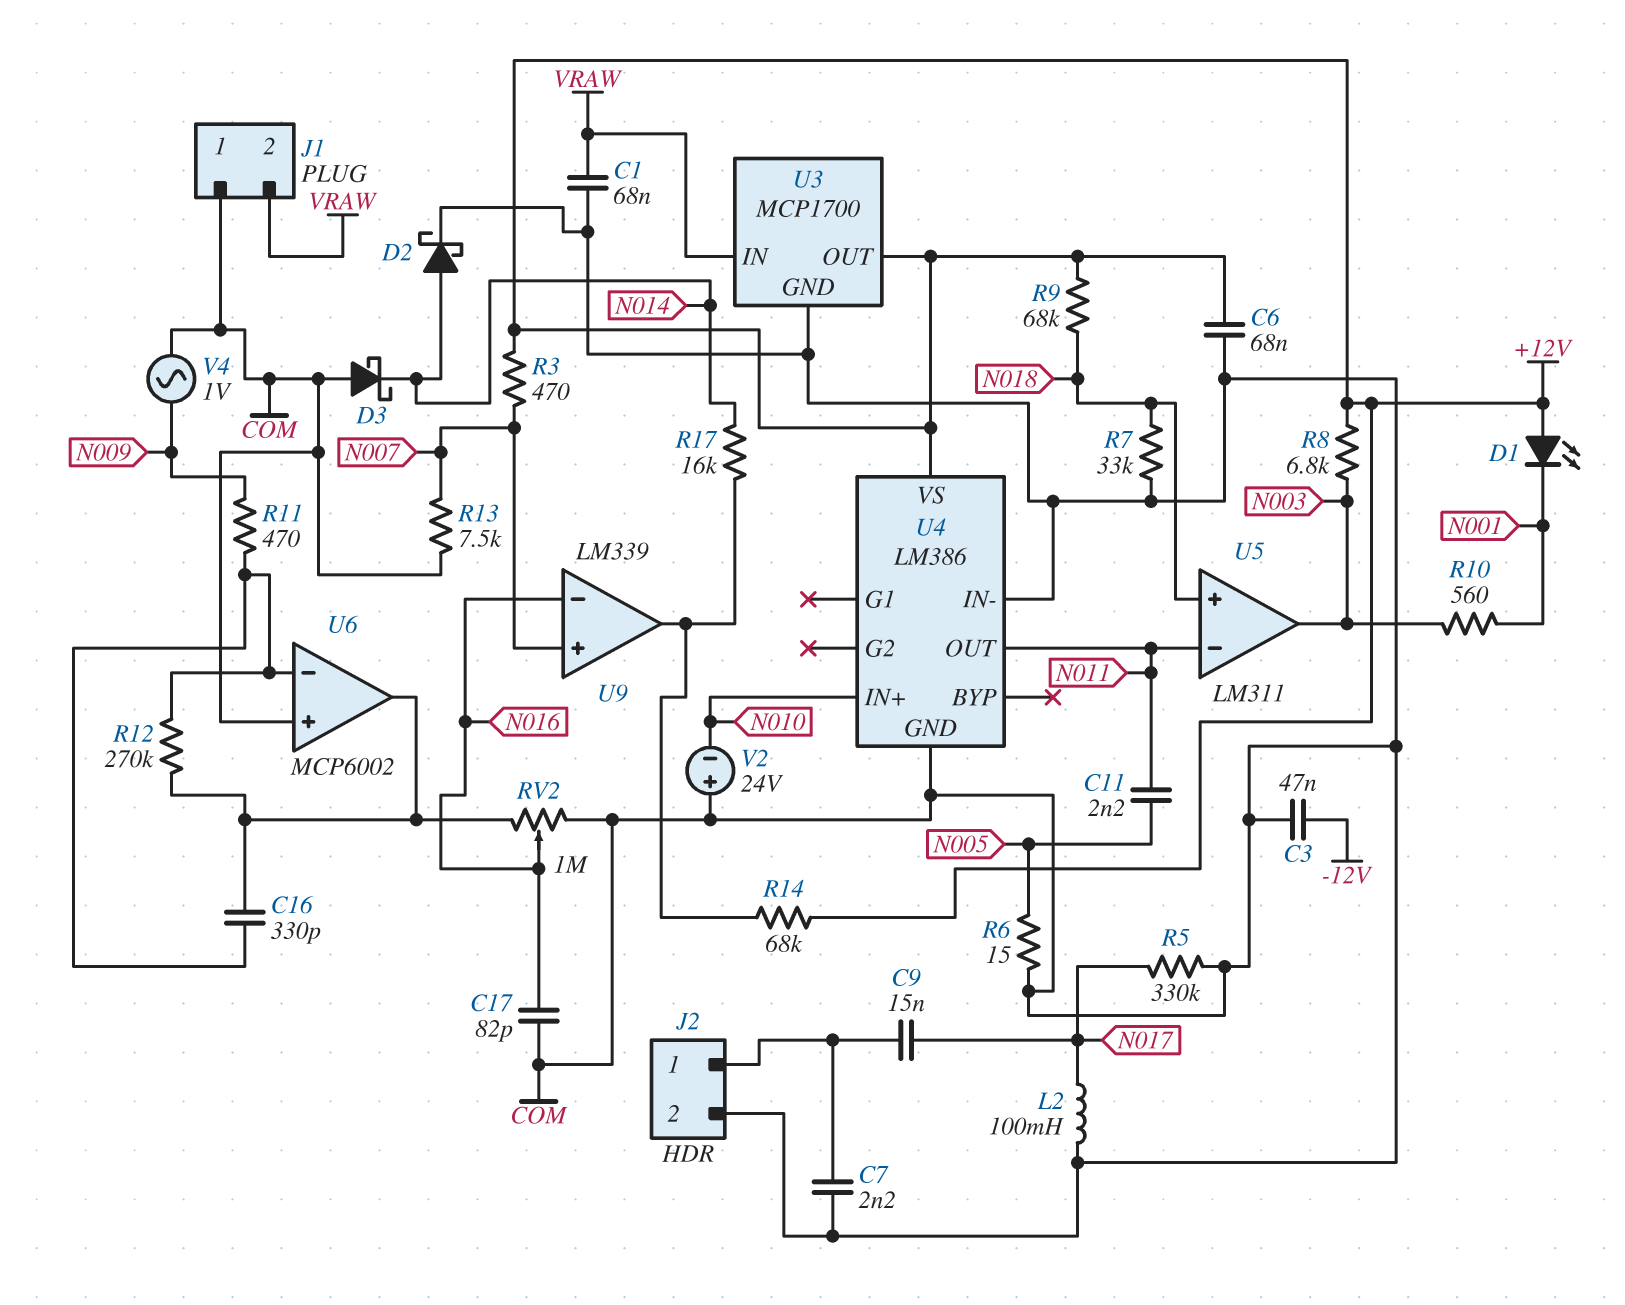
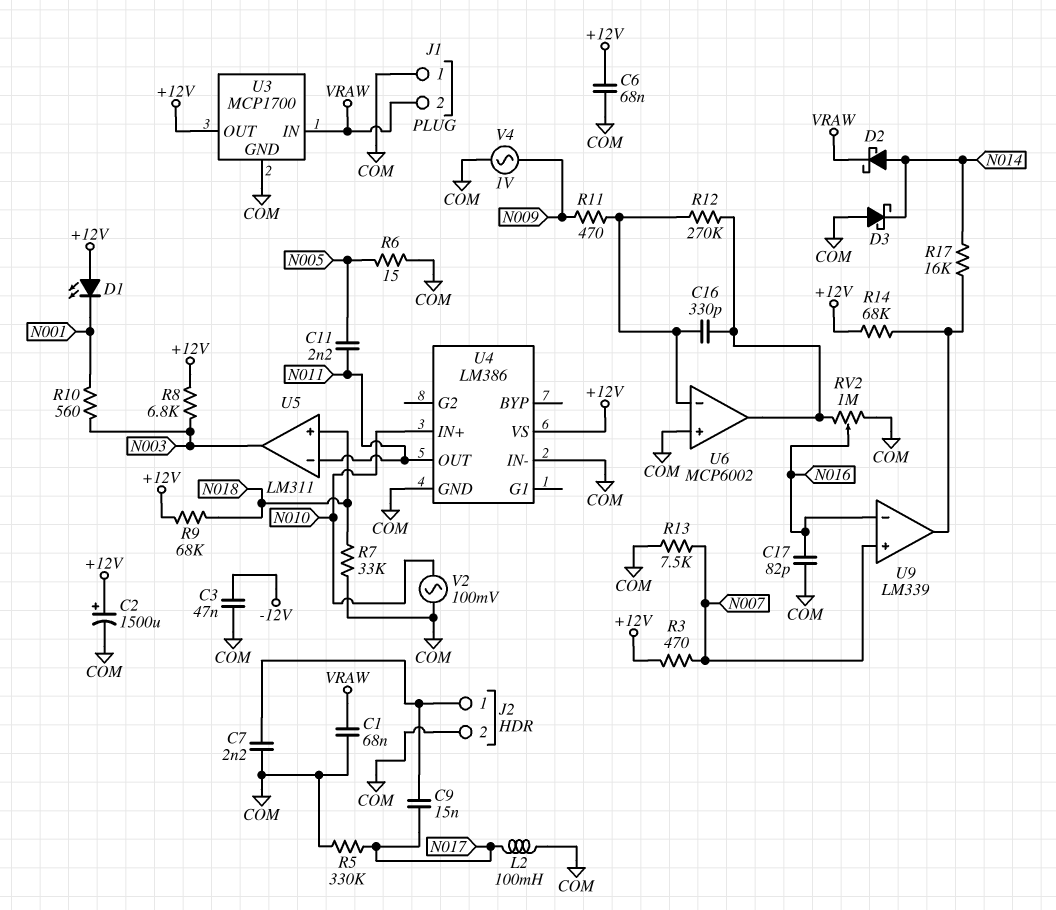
C2: none -> 1500uF (plus +12V, minus COM)
D2: schottky (A N014, K COM) -> schottky (A N014, K VRAW)
V2: 24V (plus COM, minus N010) -> AC 100mV (COM, N010)

